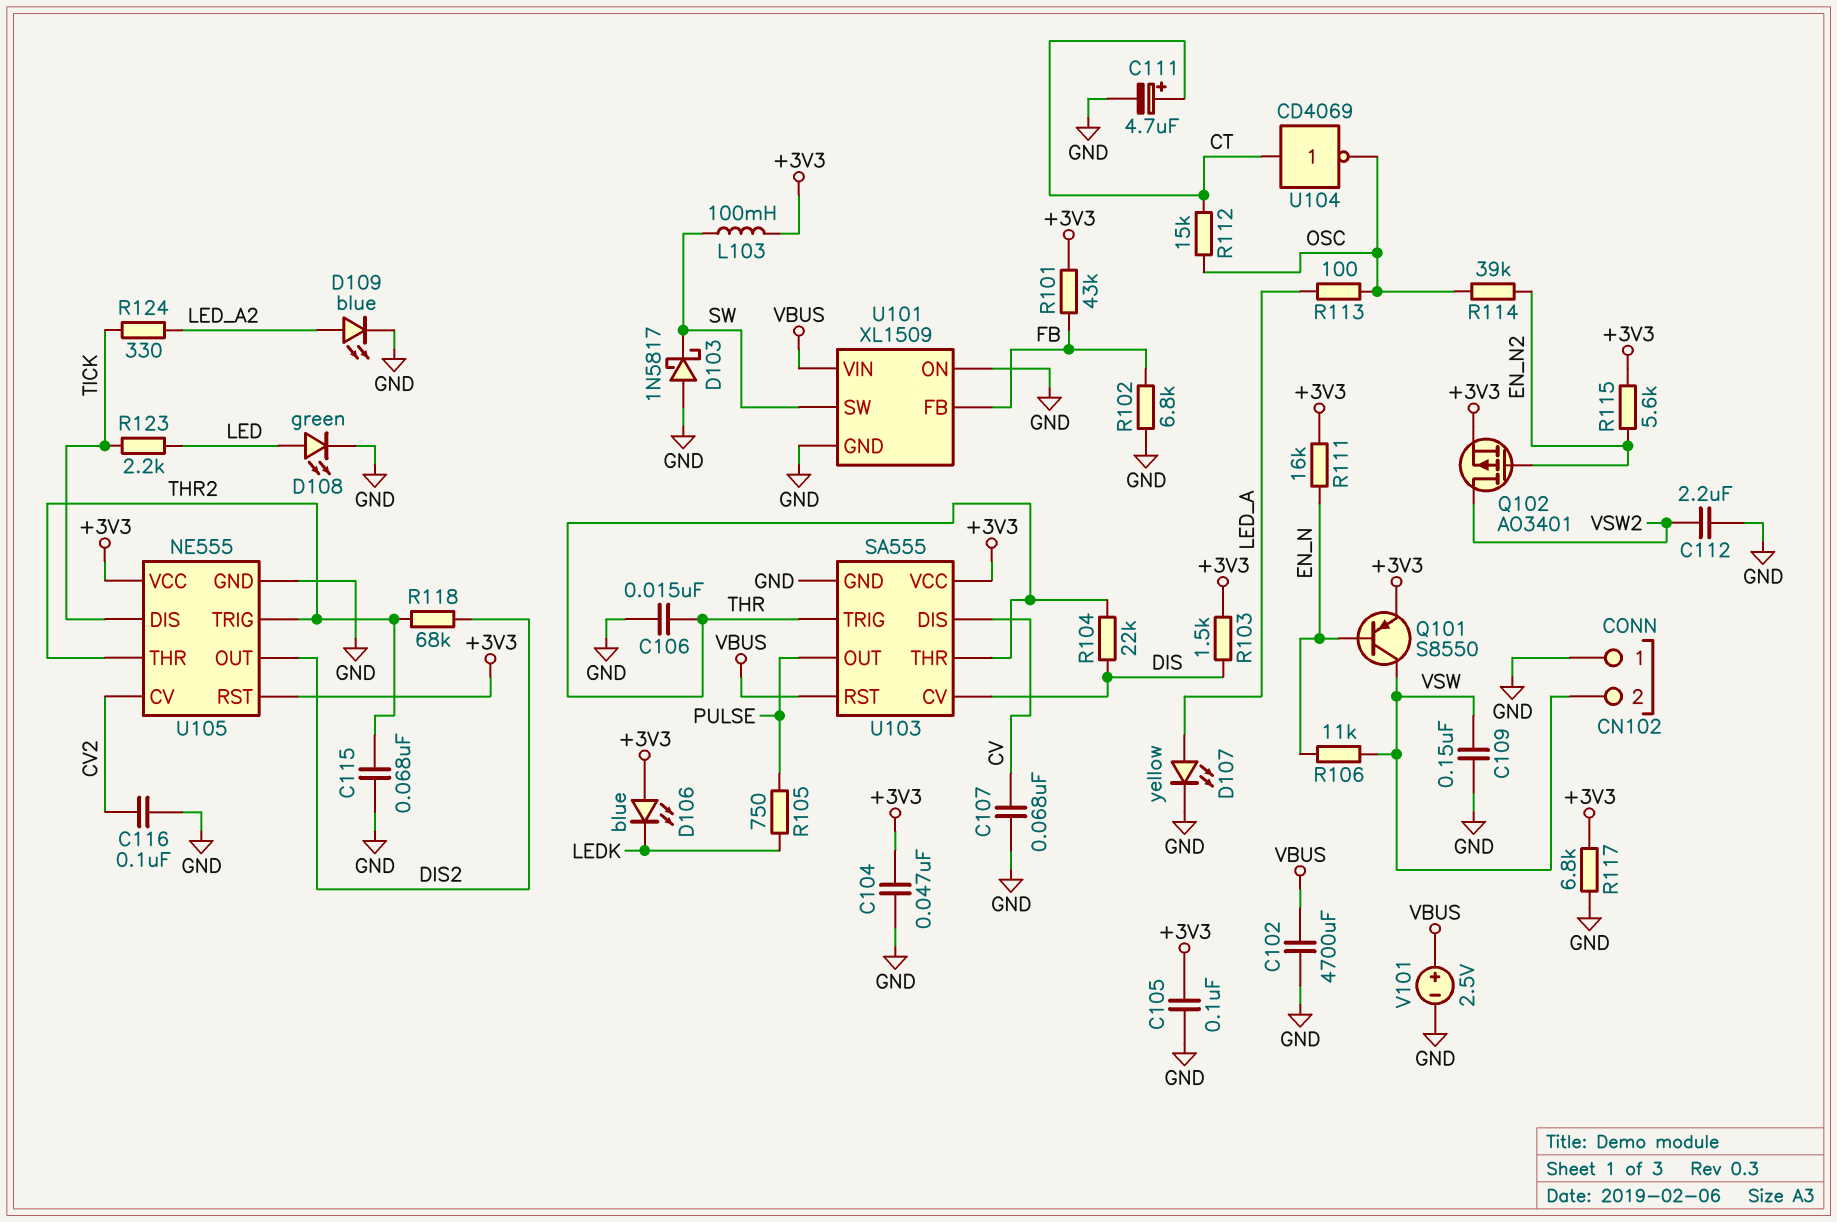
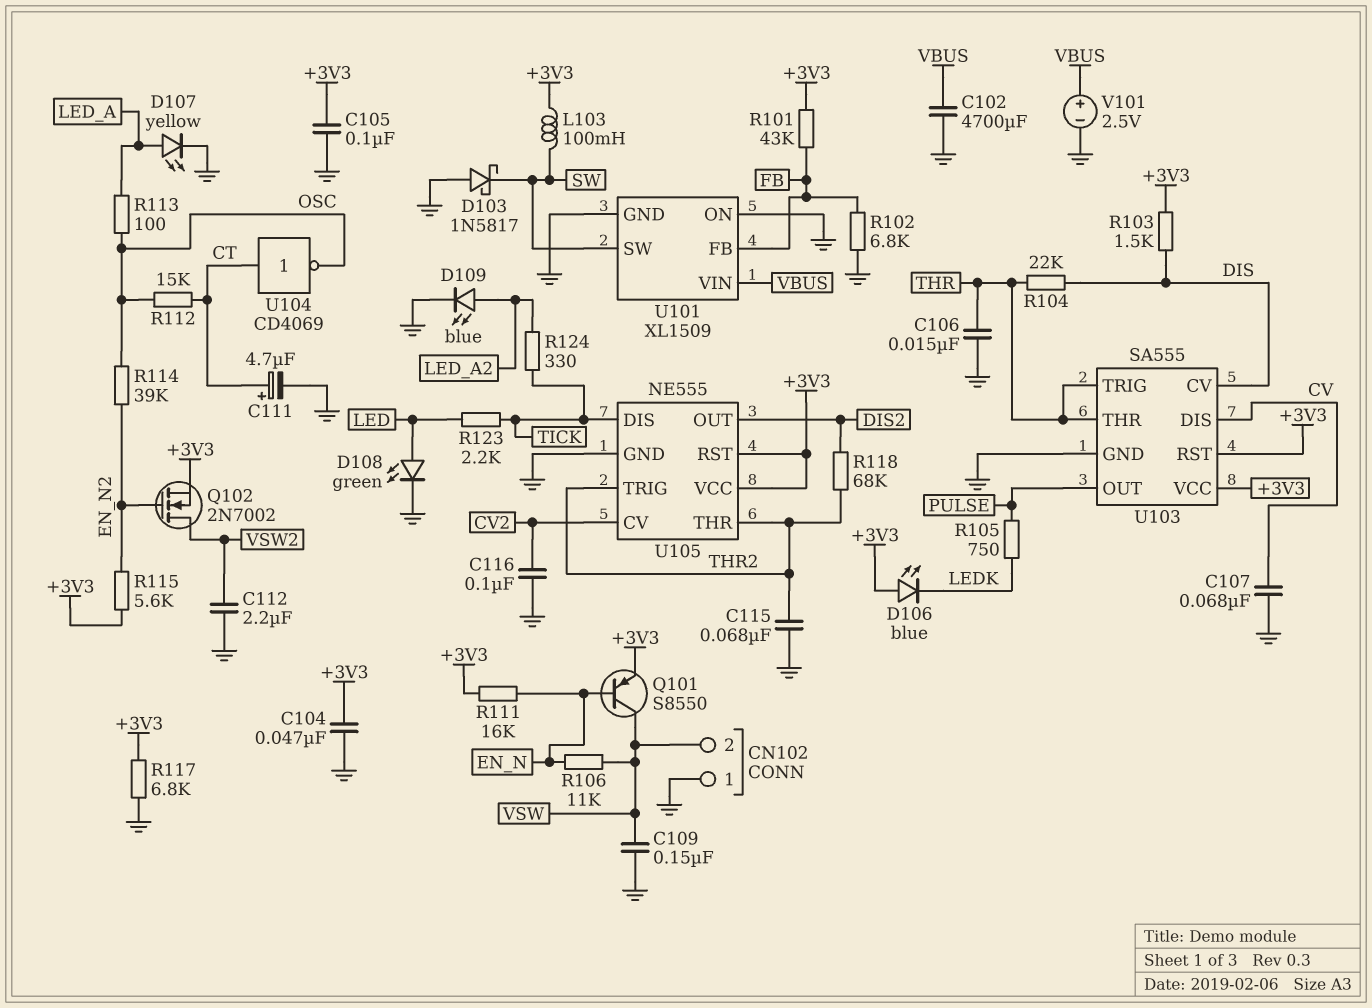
Q102: PMOS AO3401 (G EN_N2, D VSW2, S +3V3) -> NMOS 2N7002 (G EN_N2, D VSW2, S +3V3)
U103 pin RST: VBUS -> +3V3

